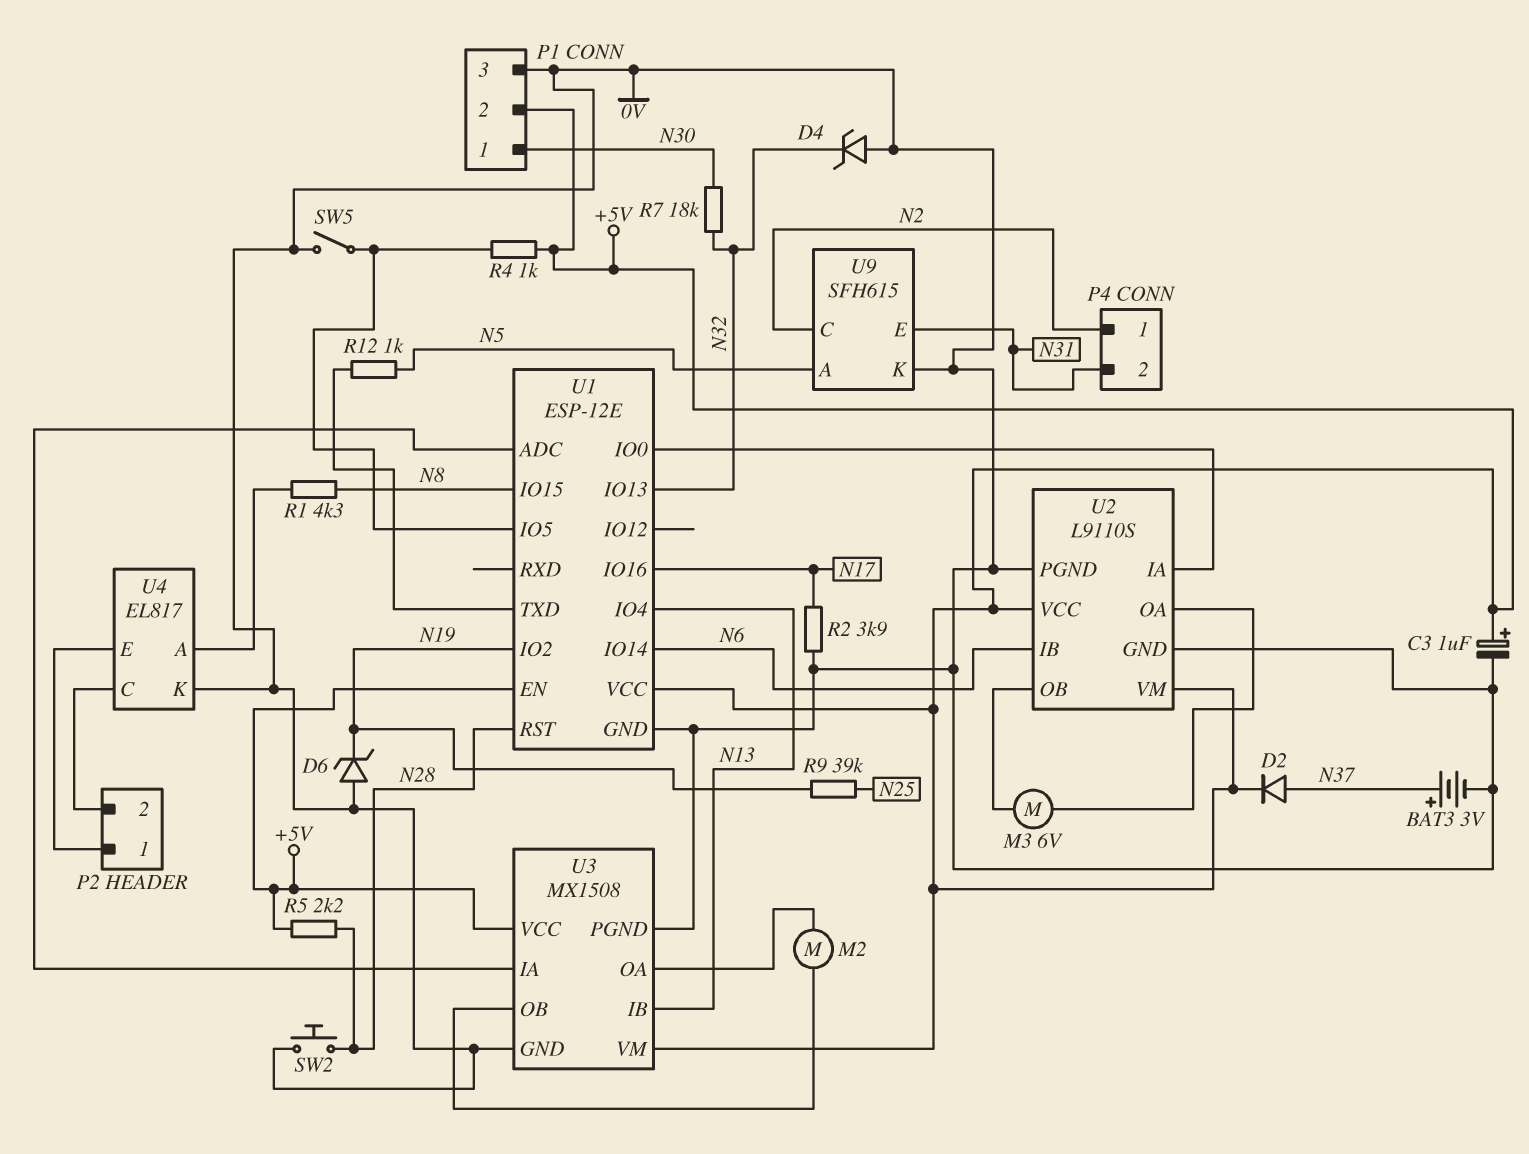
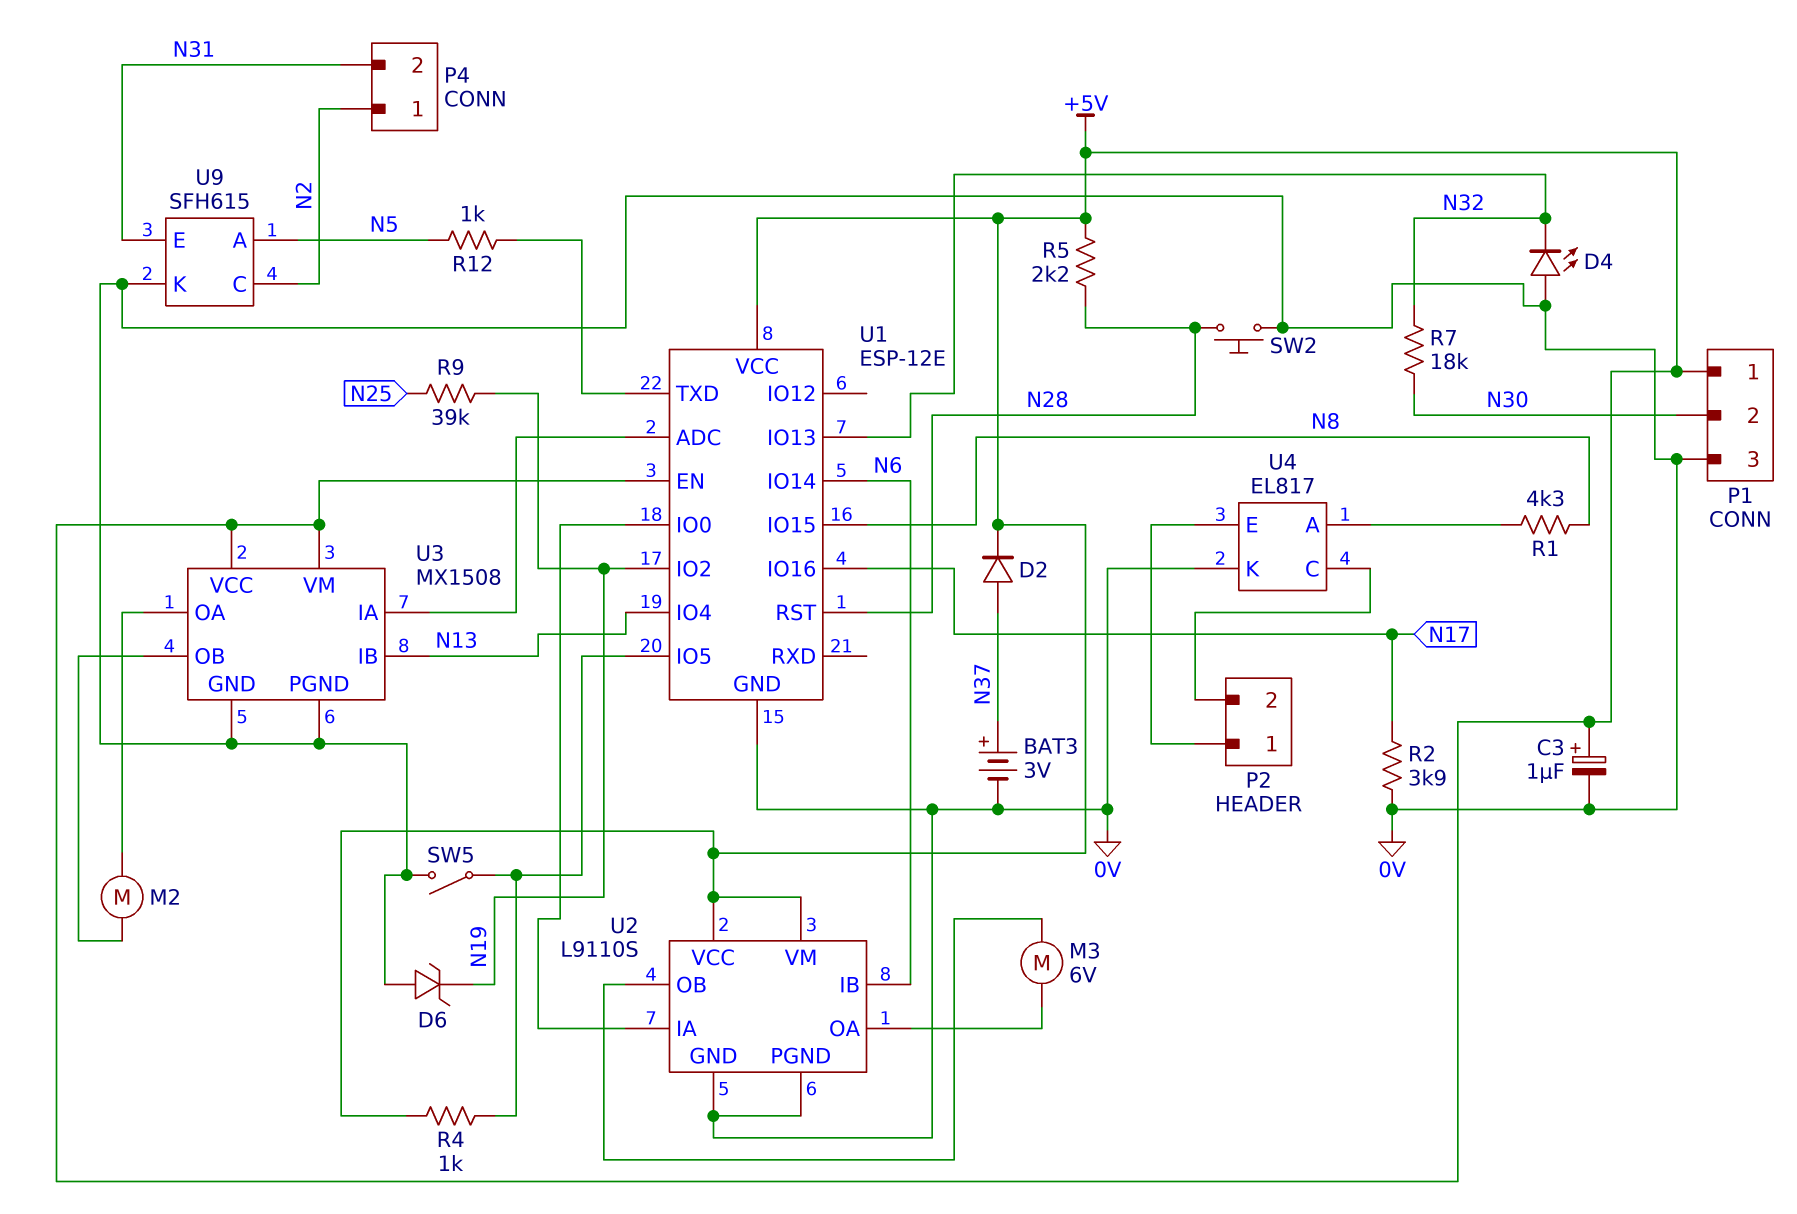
D4: zener (A 0V, K N32) -> LED (A 0V, K N32)
P1 pin 1: N30 -> +5V
P1 pin 2: +5V -> N30

